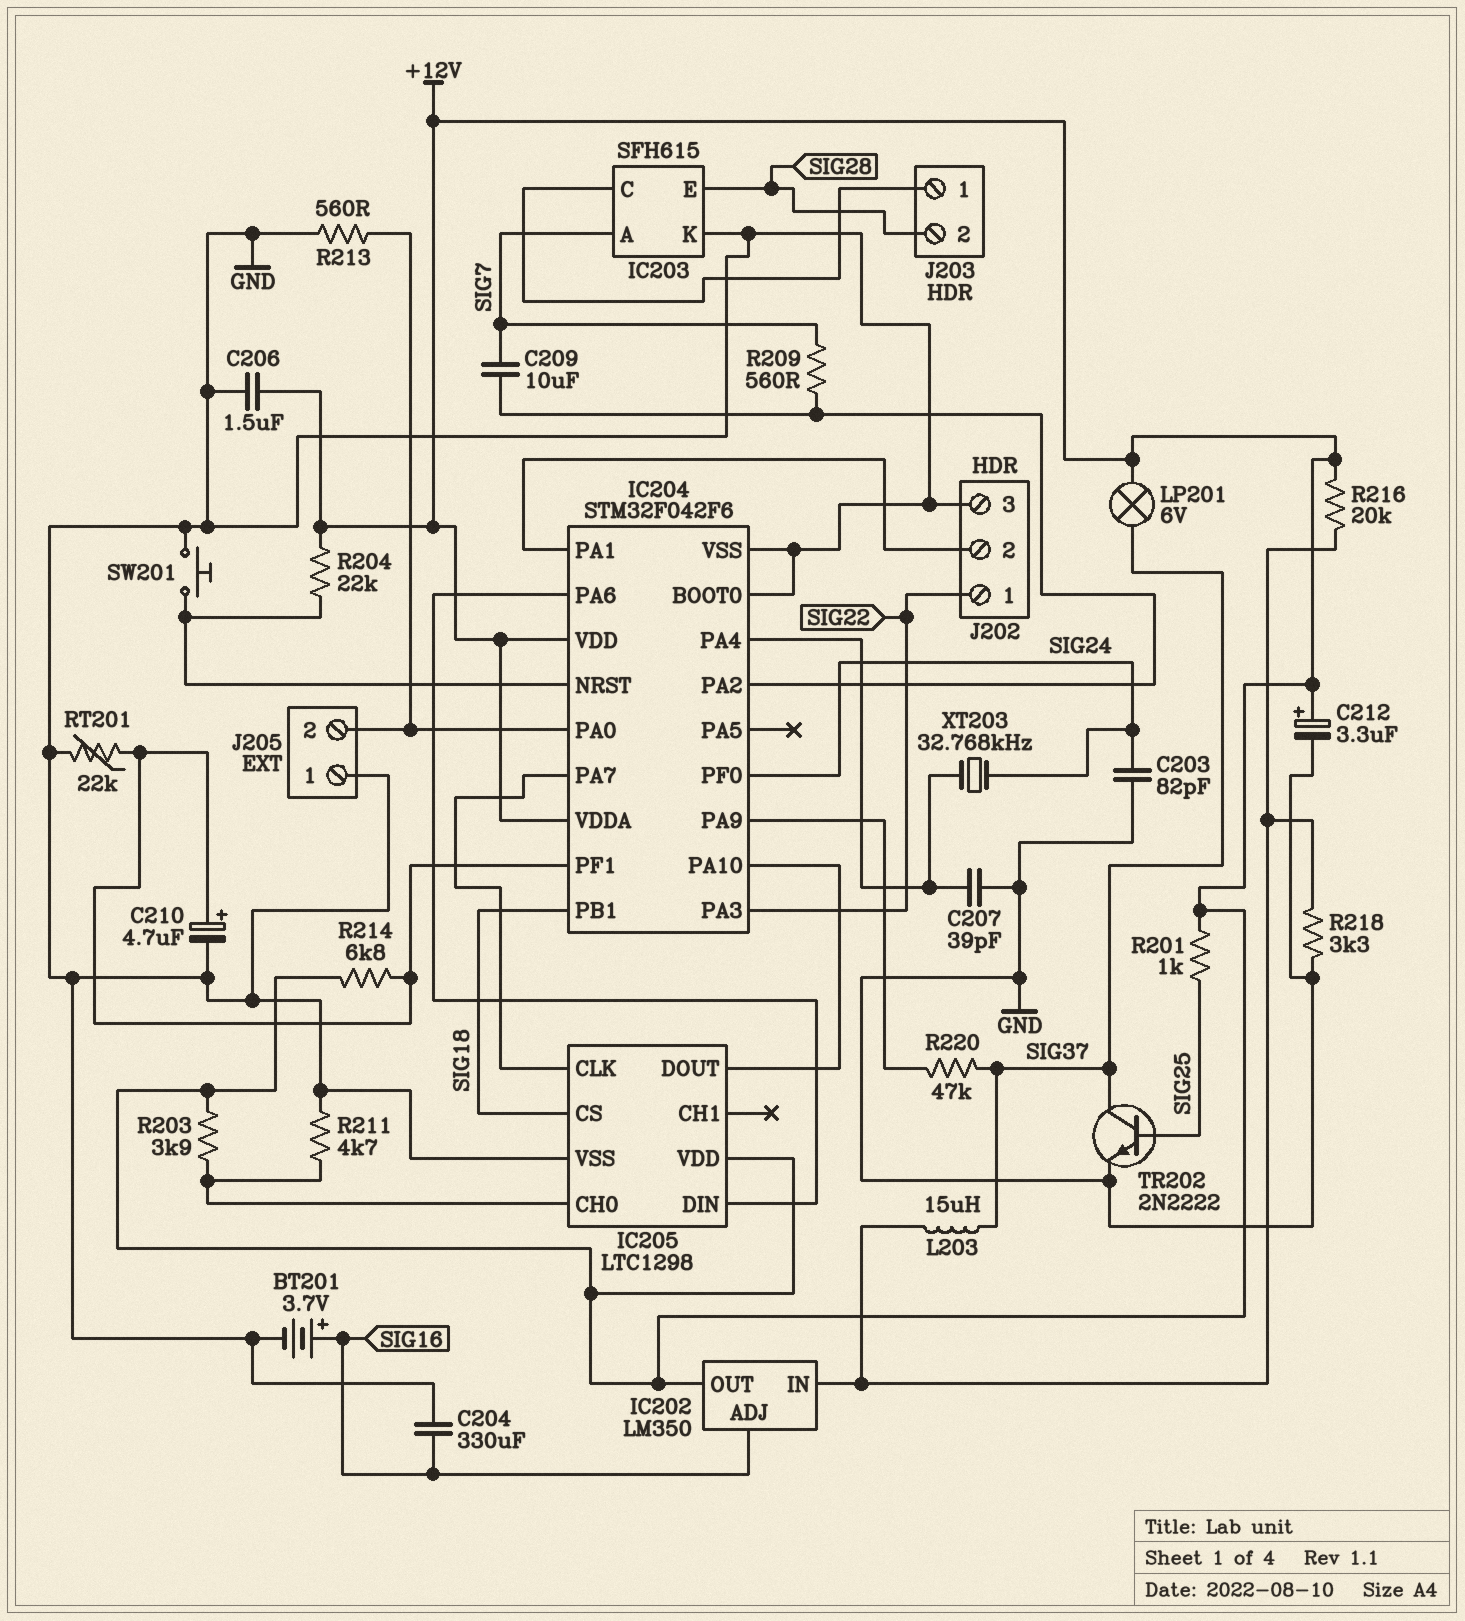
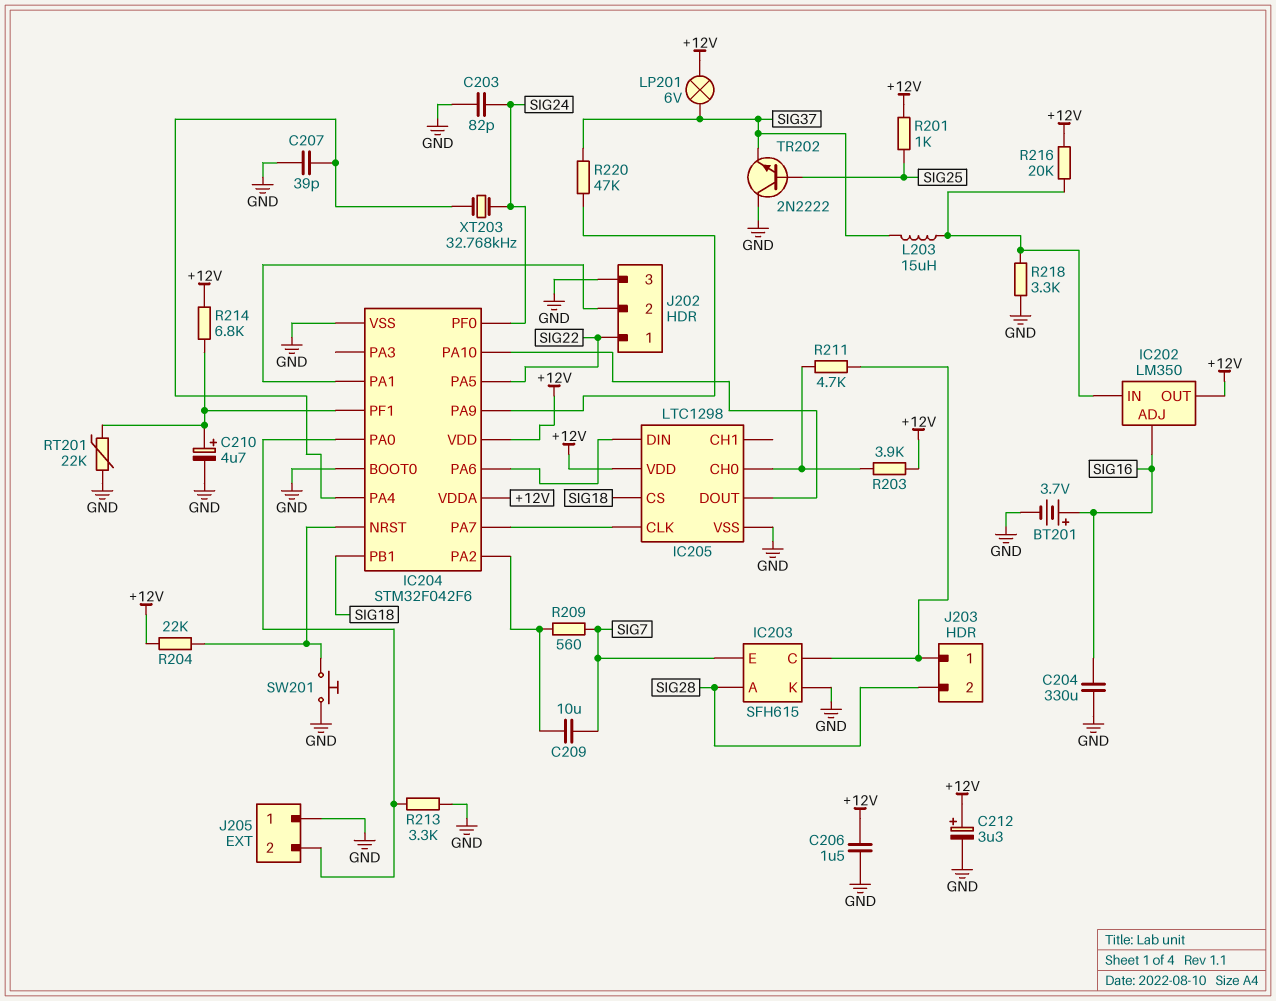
IC203 pin A: SIG7 -> SIG28
IC203 pin E: SIG28 -> SIG7
IC204 pin PA3: SIG22 -> none
IC204 pin PA5: none -> SIG22
R211: 4.7k (GND, IC205/CH0) -> 4.7k (IC203/C, IC205/CH0)
R213: 560 (GND, IC204/PA0) -> 3.3k (GND, IC204/PA0)
TR202: NPN 2N2222 (B SIG25, C SIG37, E GND) -> NPN 2N2222 (B SIG25, C GND, E SIG37)

